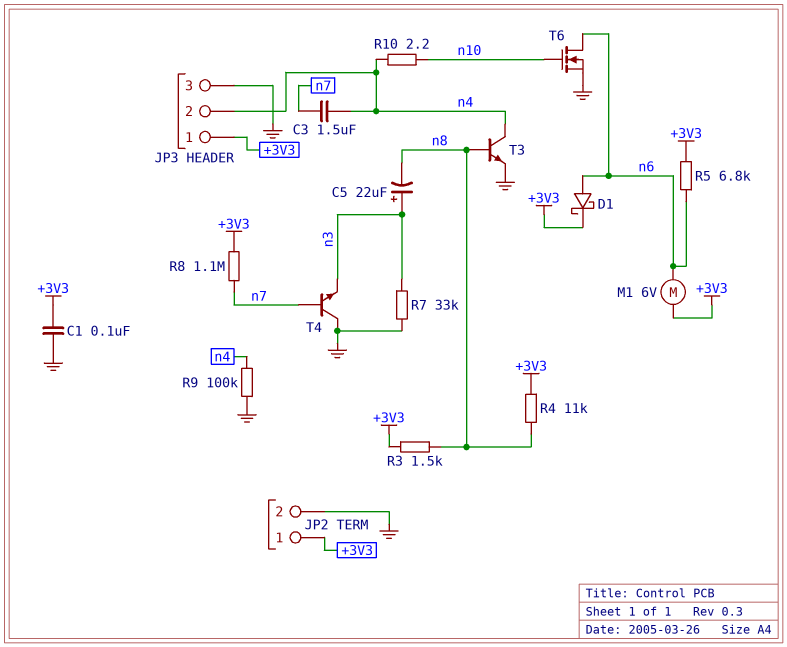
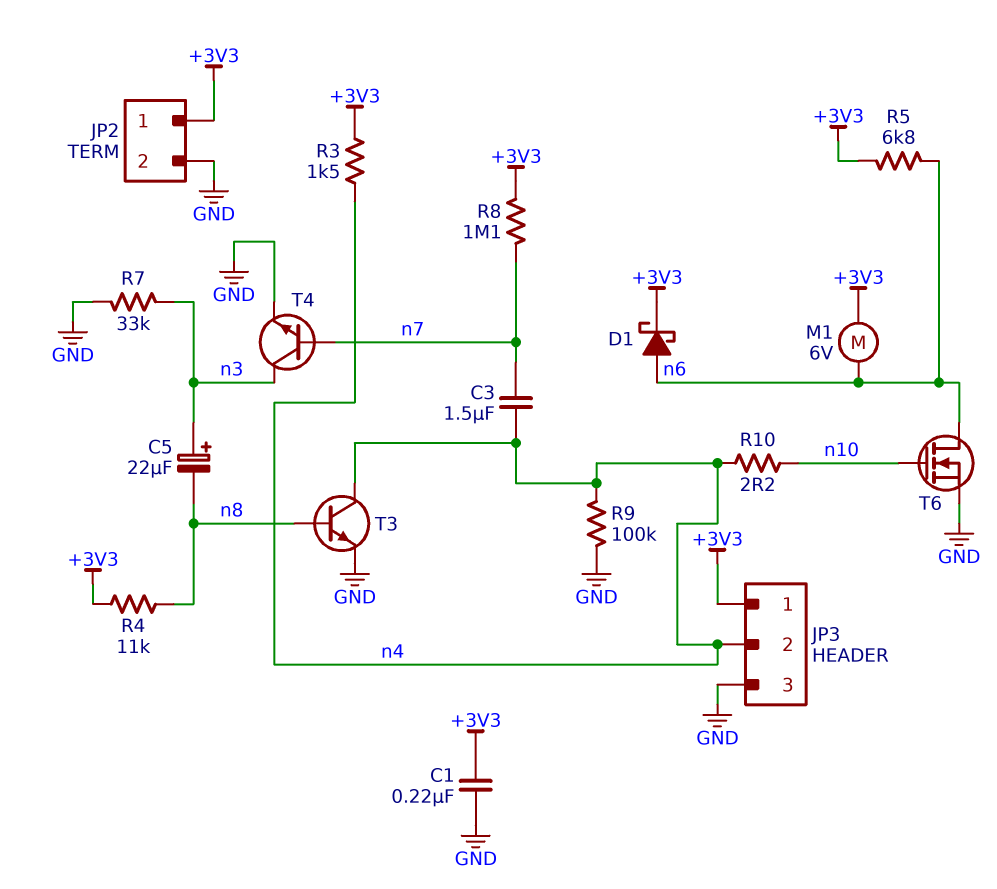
C1: 100nF (+3V3, GND) -> 220nF (+3V3, GND)
R3: 1.5k (+3V3, n8) -> 1.5k (+3V3, n4)
T4: NPN (B n7, C GND, E n3) -> NPN (B n7, C n3, E GND)

